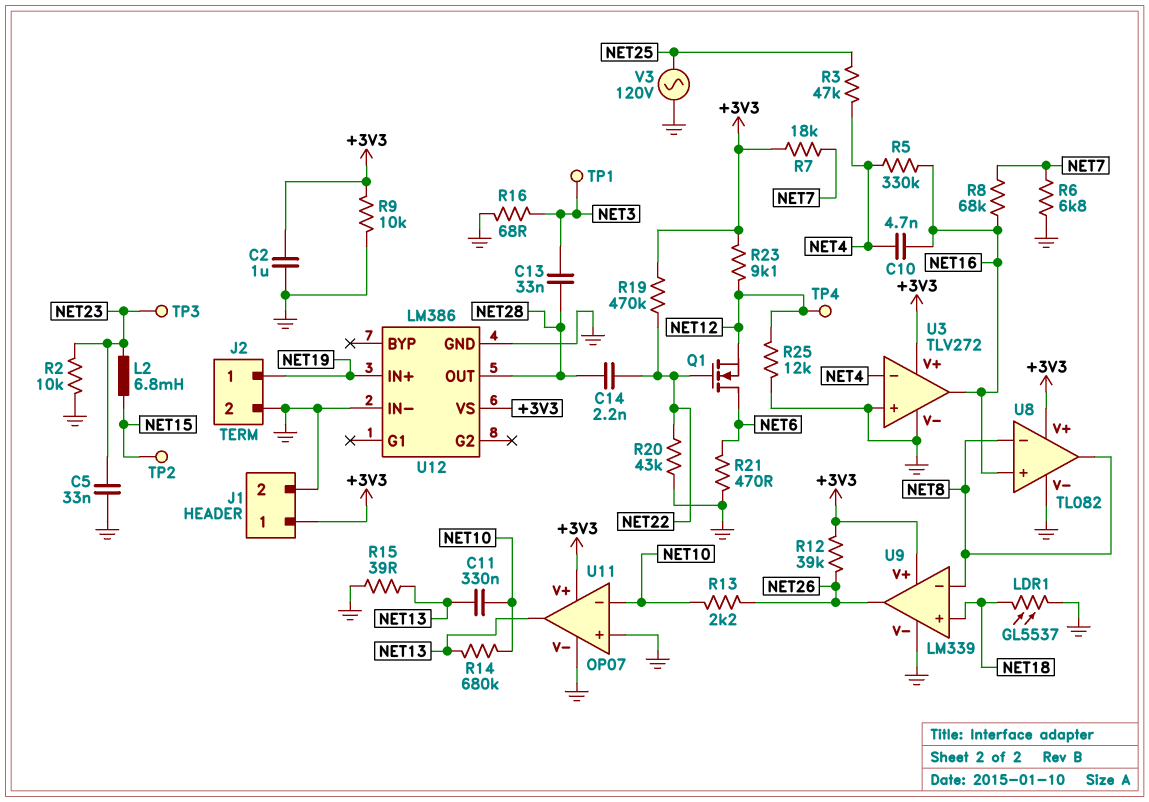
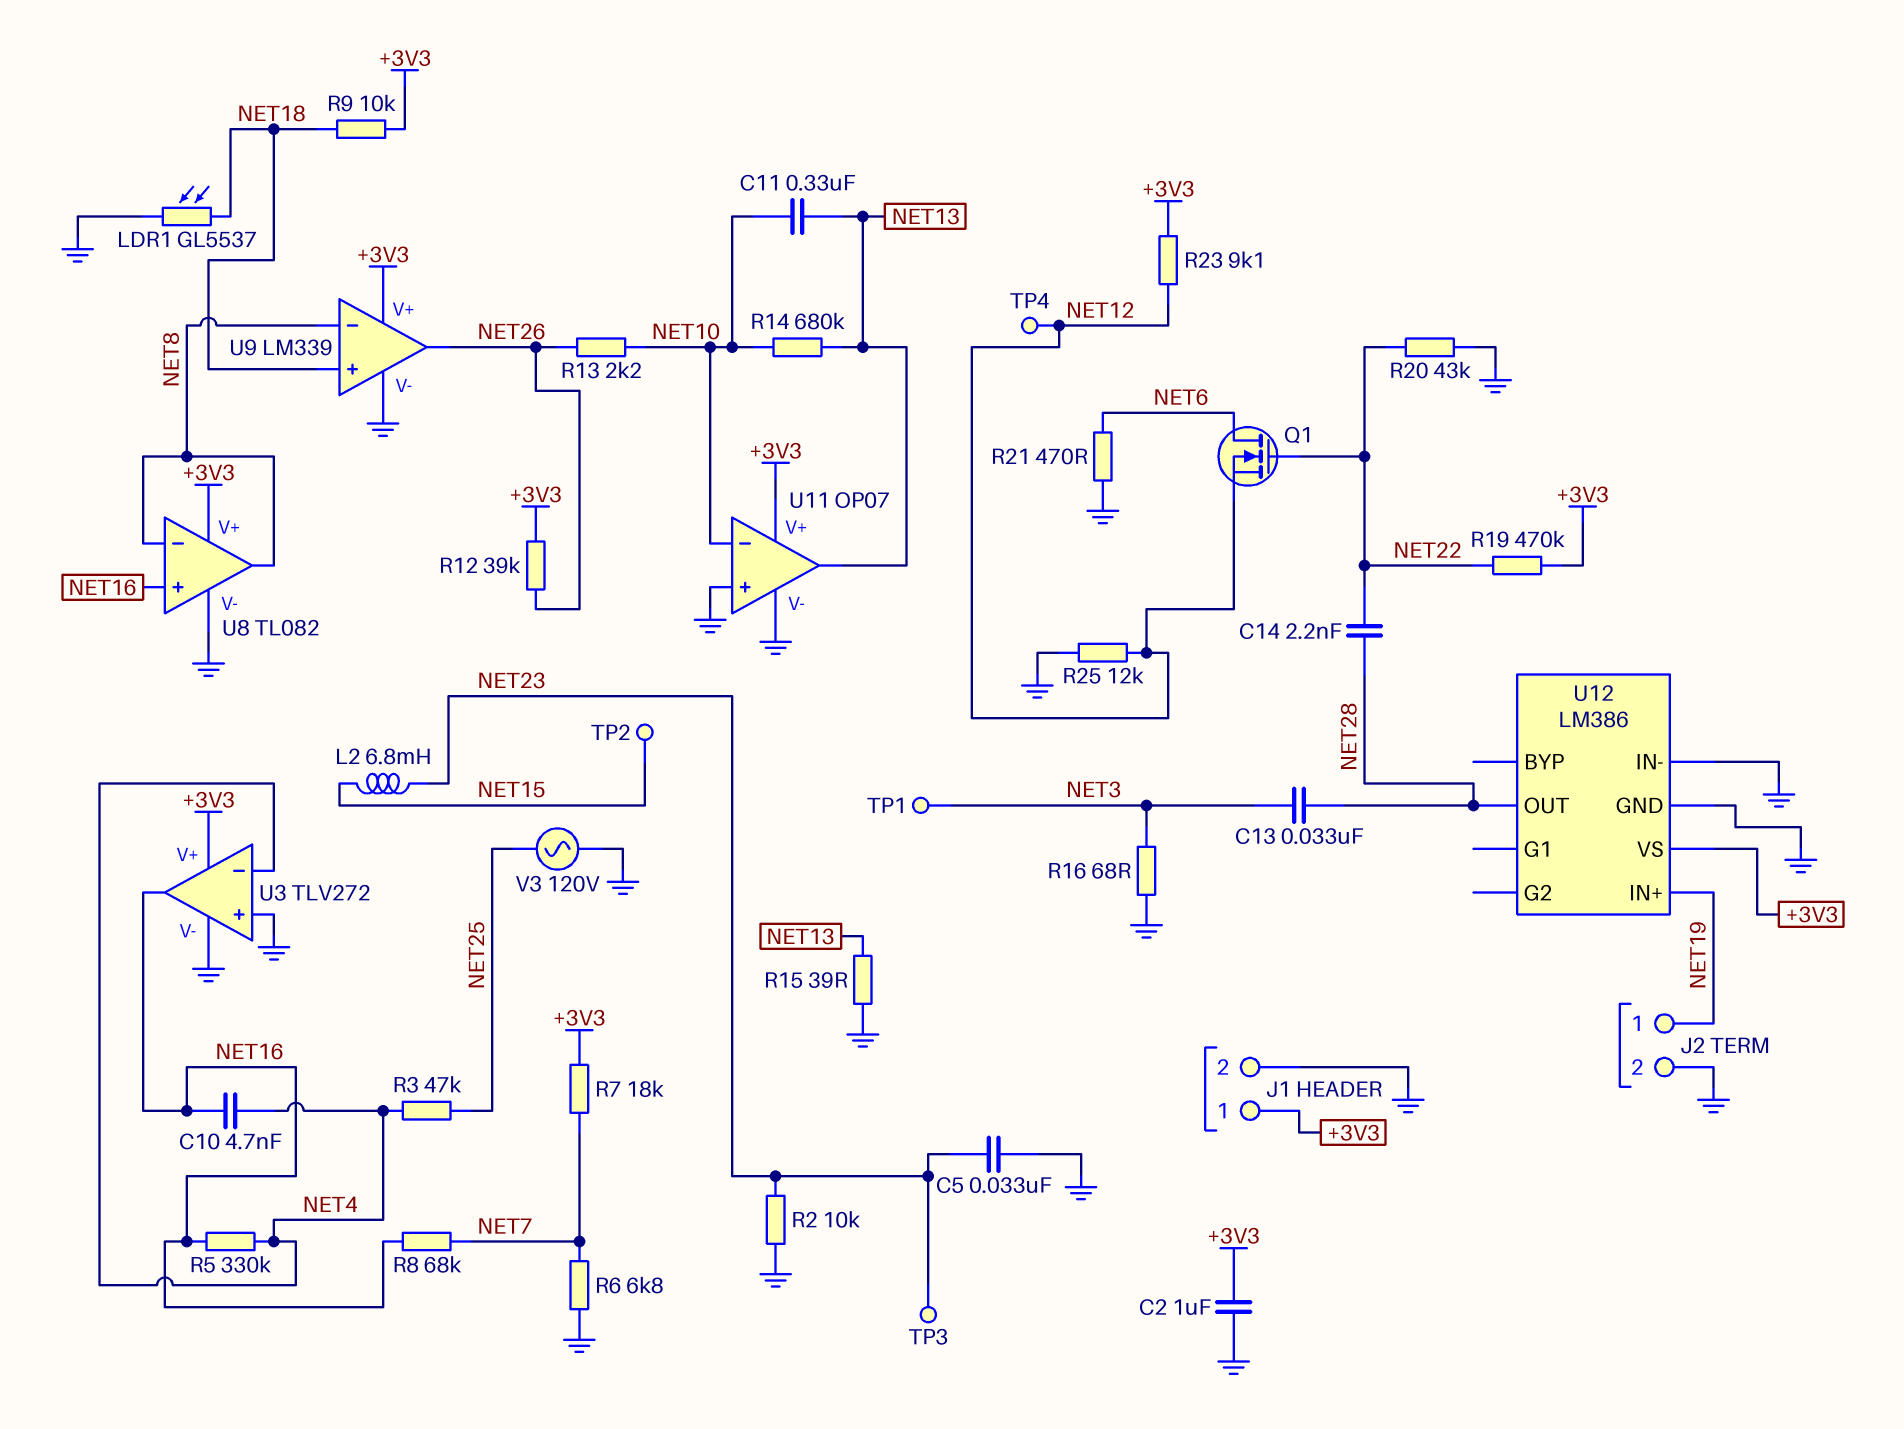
R9: 10k (+3V3, GND) -> 10k (+3V3, NET18)

